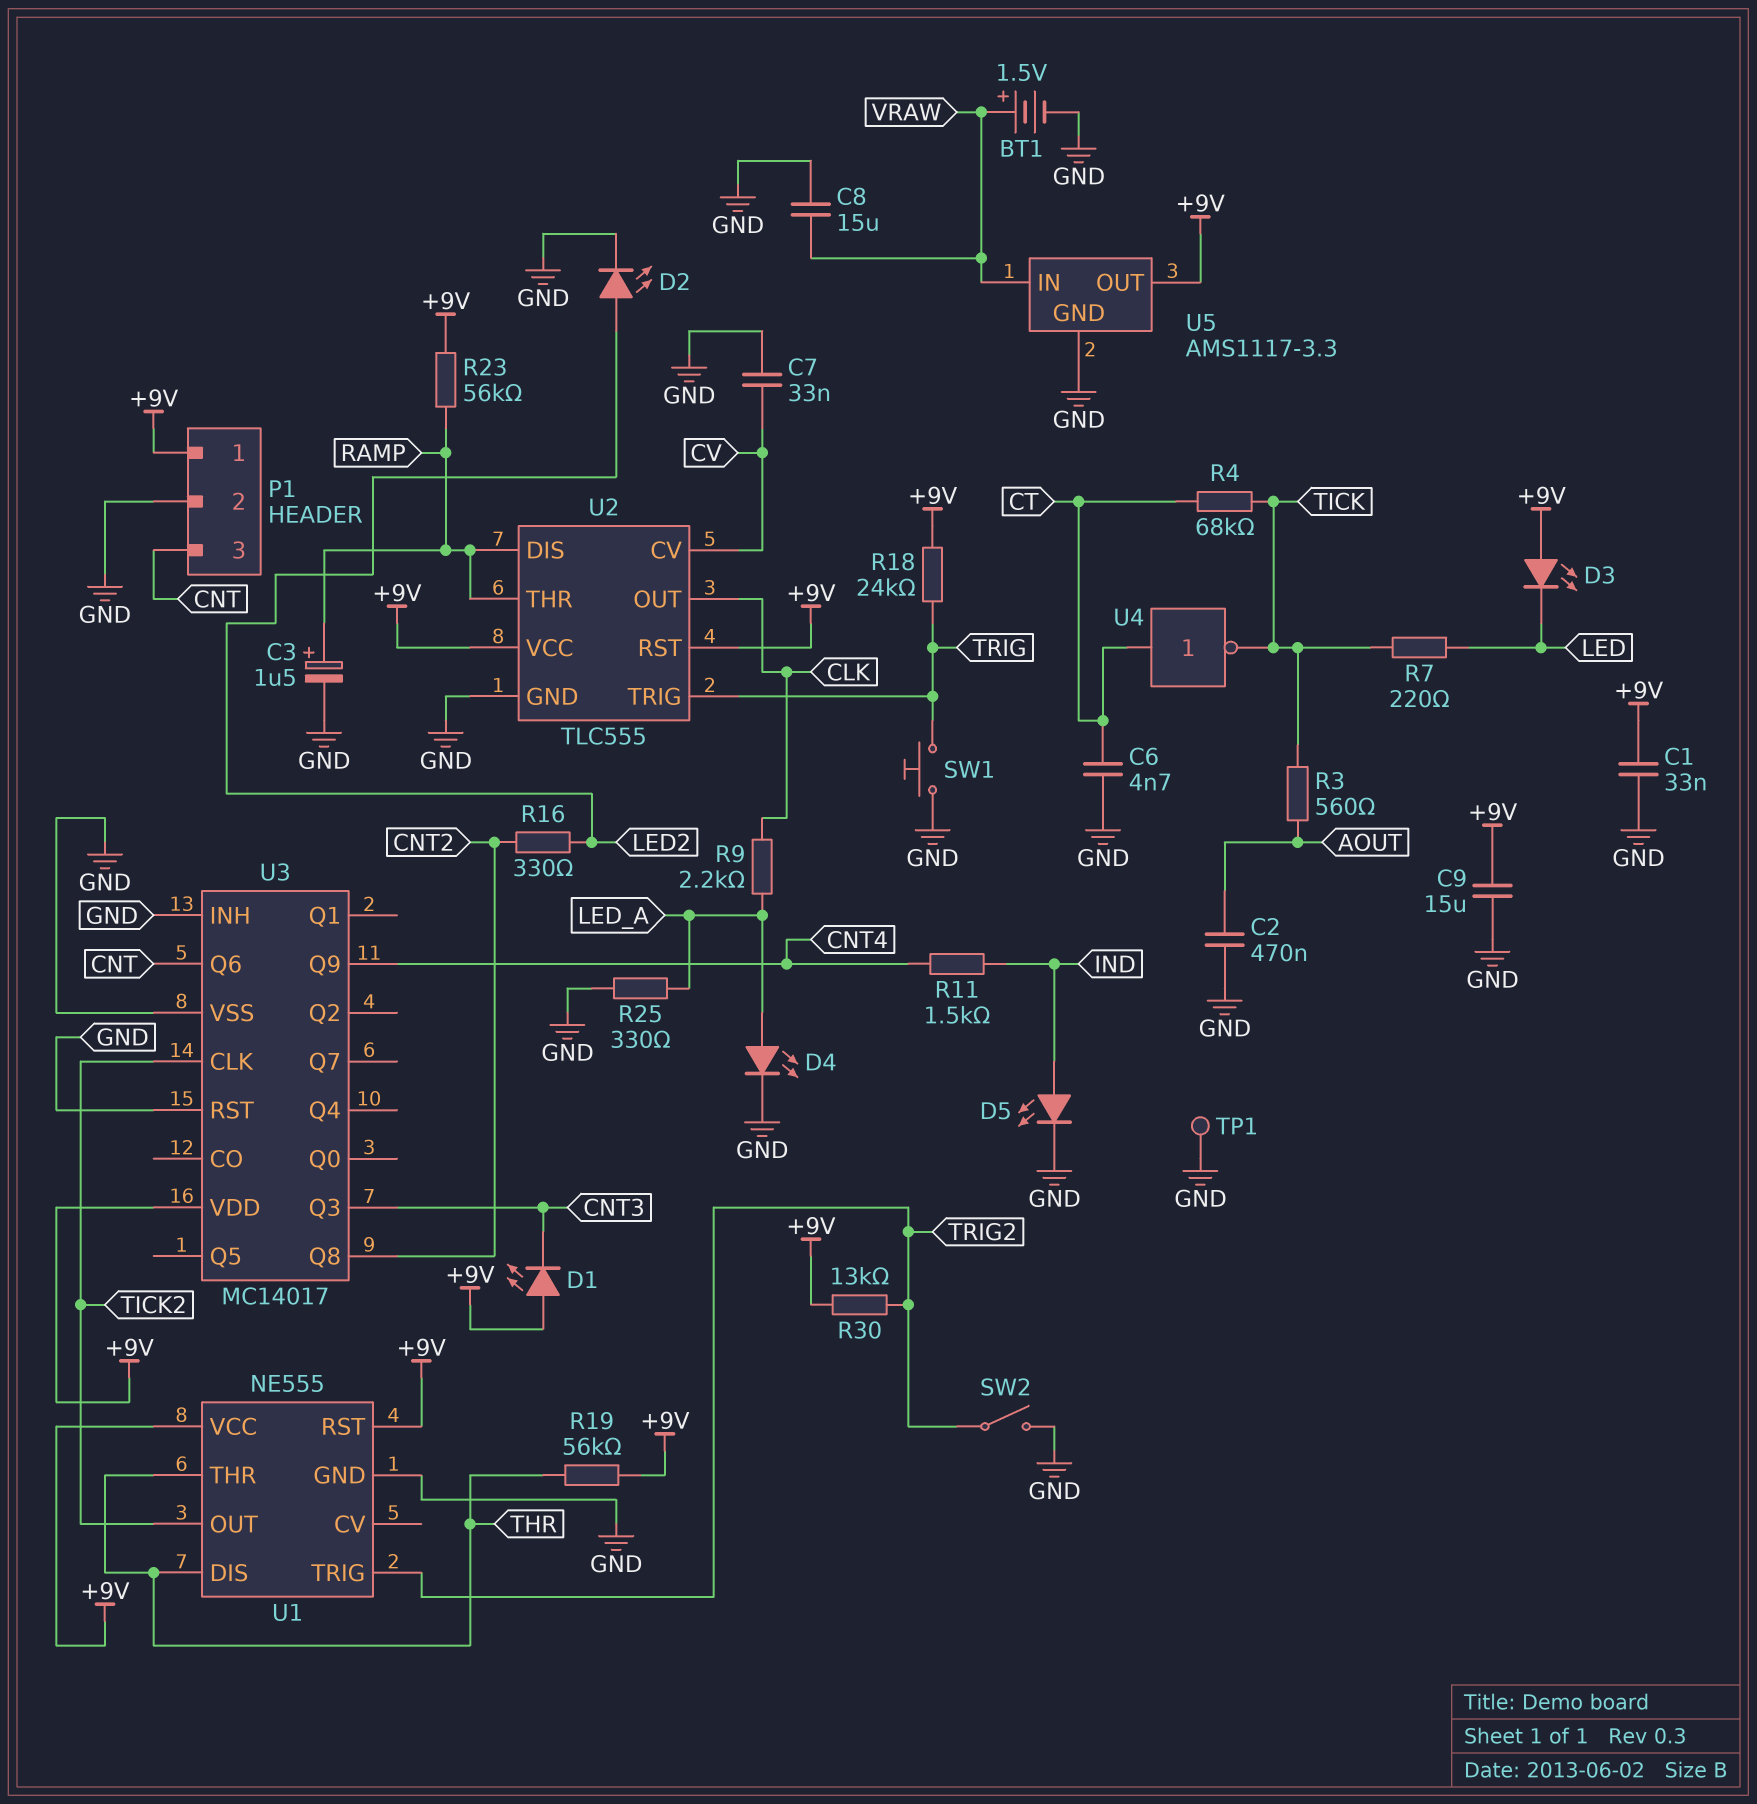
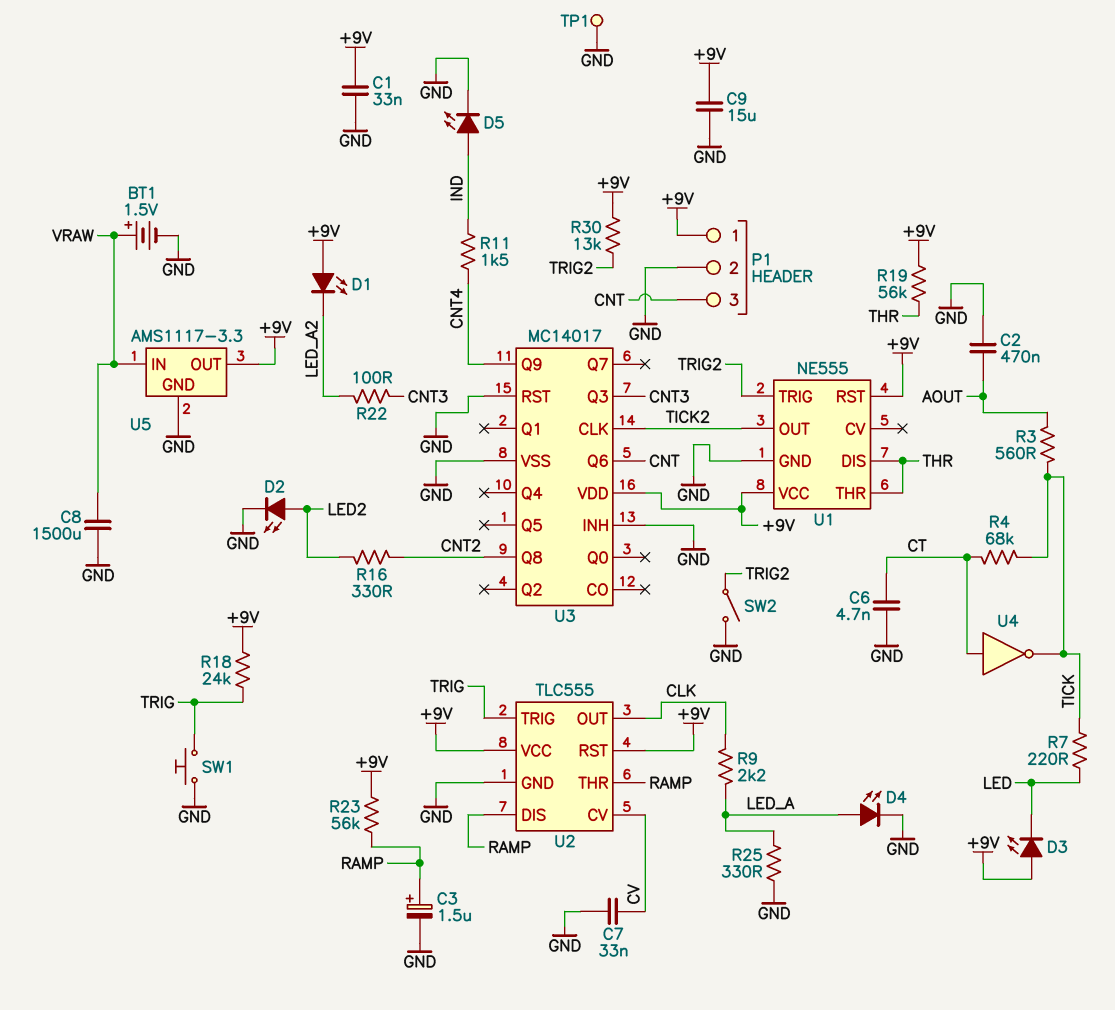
C8: 15uF (GND, VRAW) -> 1500uF (GND, VRAW)
D1: LED (A +9V, K CNT3) -> LED (A +9V, K LED_A2)
R22: none -> 100 (CNT3, LED_A2)

